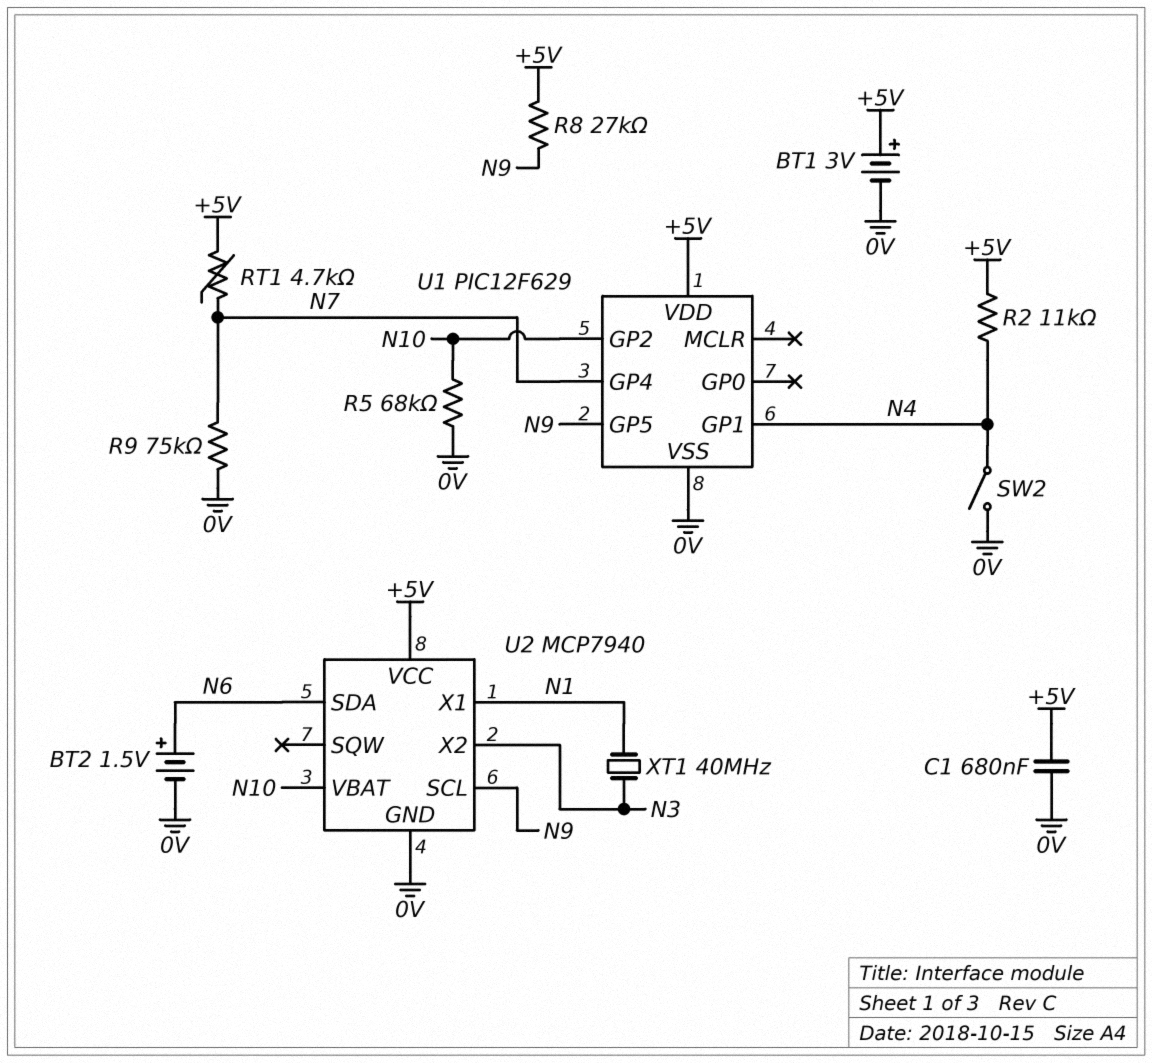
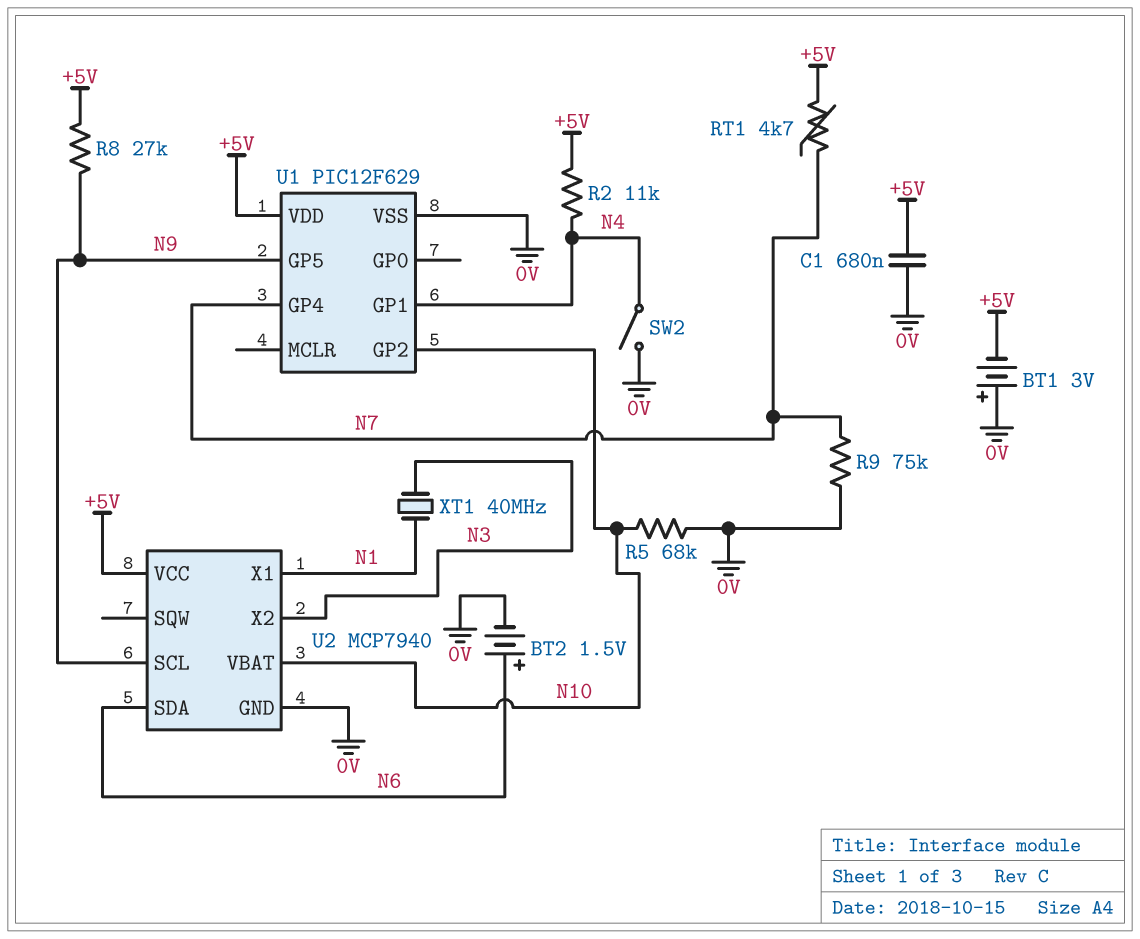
BT1: 3V (plus +5V, minus 0V) -> 3V (plus 0V, minus +5V)

